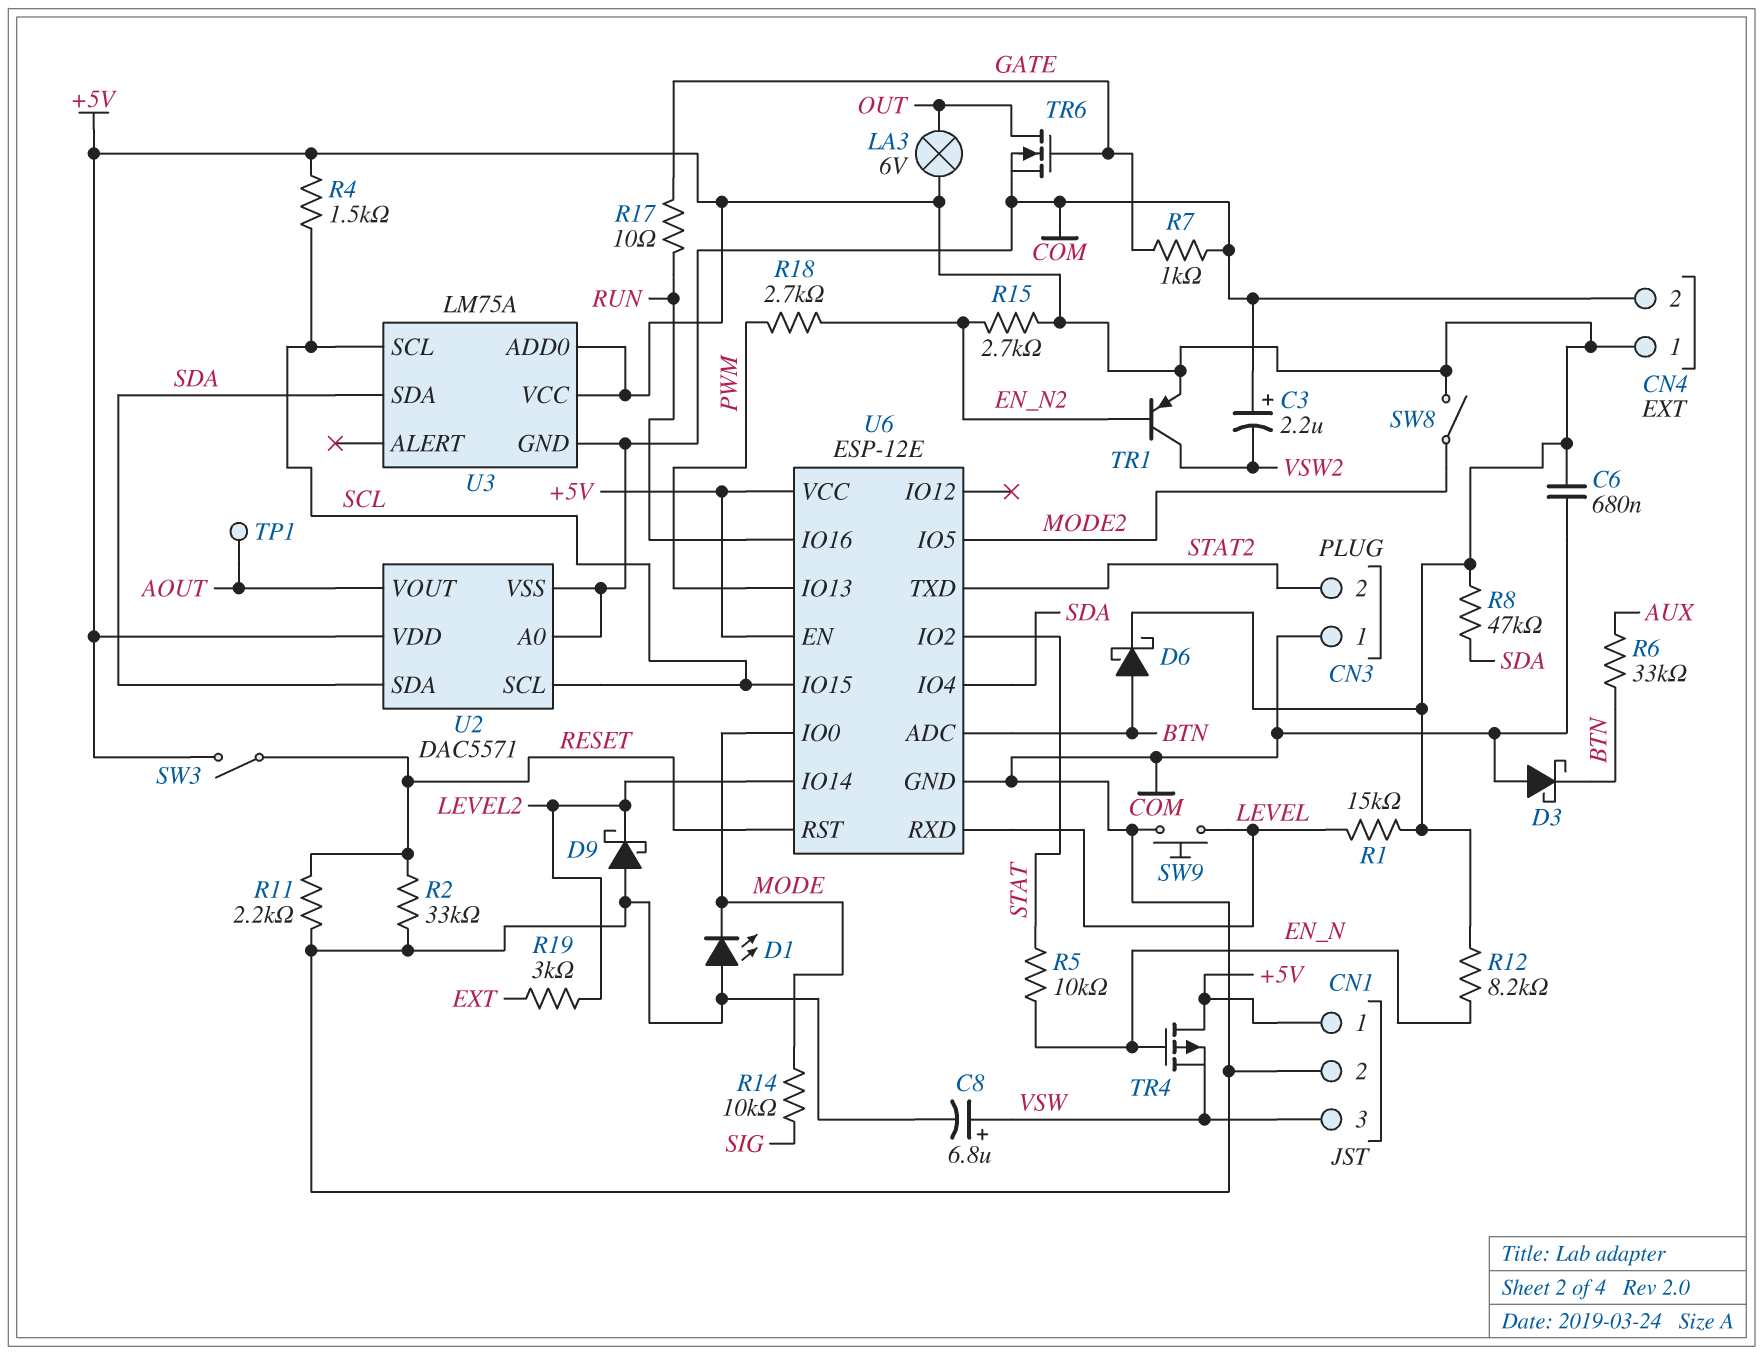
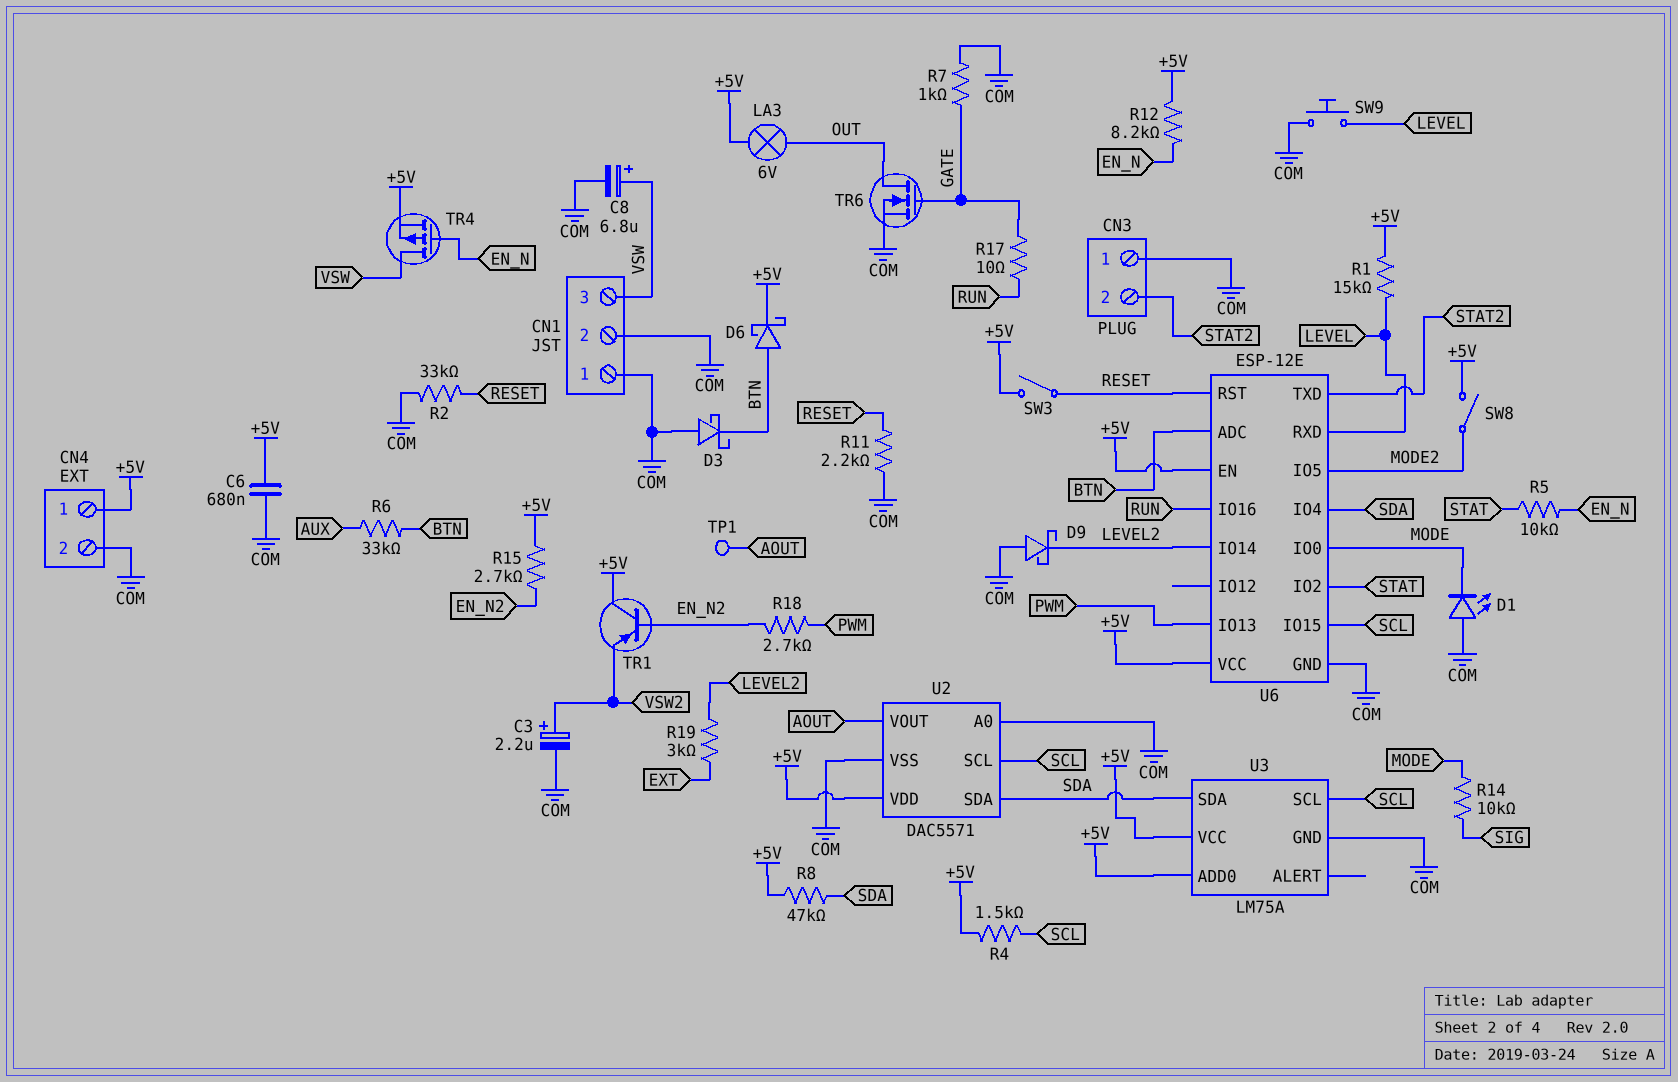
C3: 2.2uF (plus COM, minus VSW2) -> 2.2uF (plus VSW2, minus COM)
CN1 pin 1: +5V -> COM
TR1: PNP (B EN_N2, C VSW2, E +5V) -> PNP (B EN_N2, C +5V, E VSW2)
TR4: PMOS (G EN_N, D +5V, S VSW) -> PMOS (G EN_N, D VSW, S +5V)

